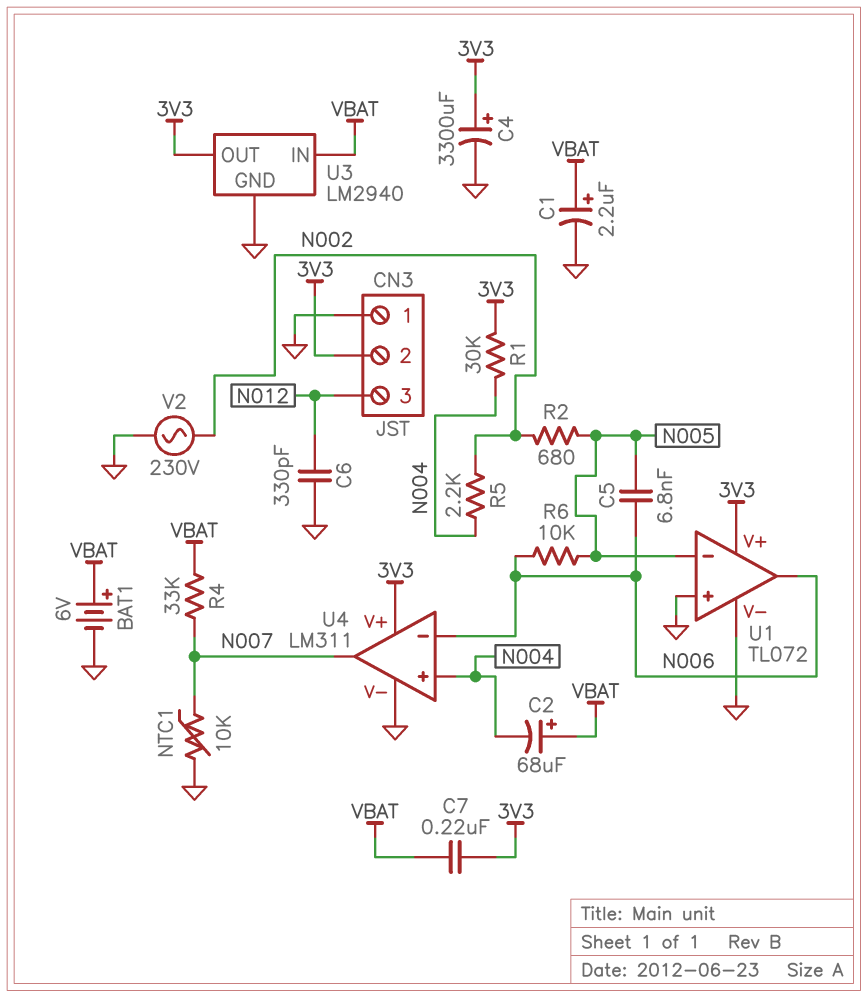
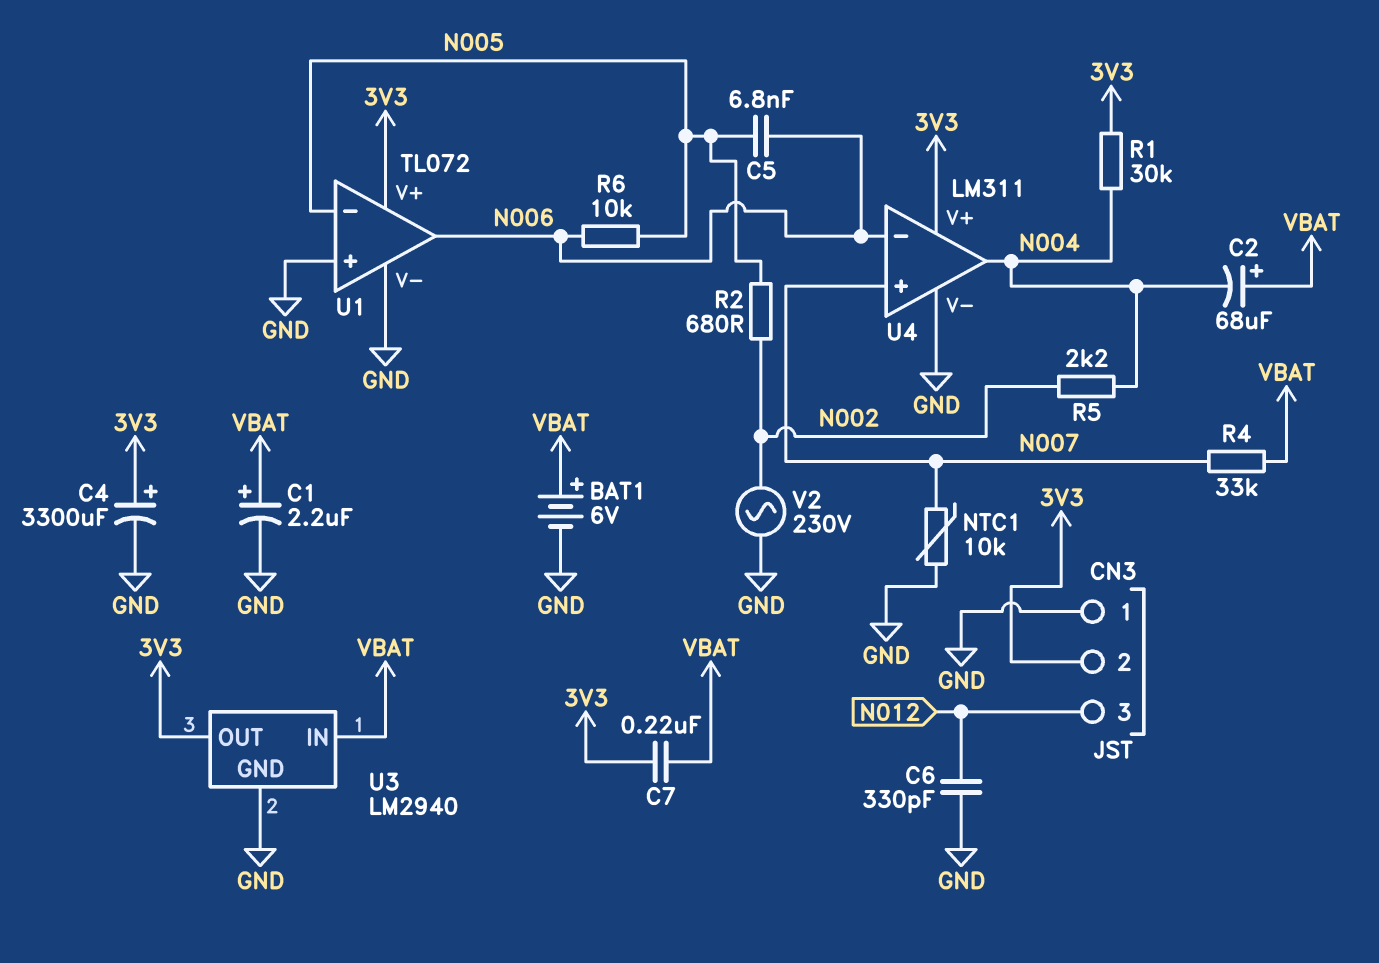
U4 pin in+: N004 -> N007
U4 pin out: N007 -> N004

